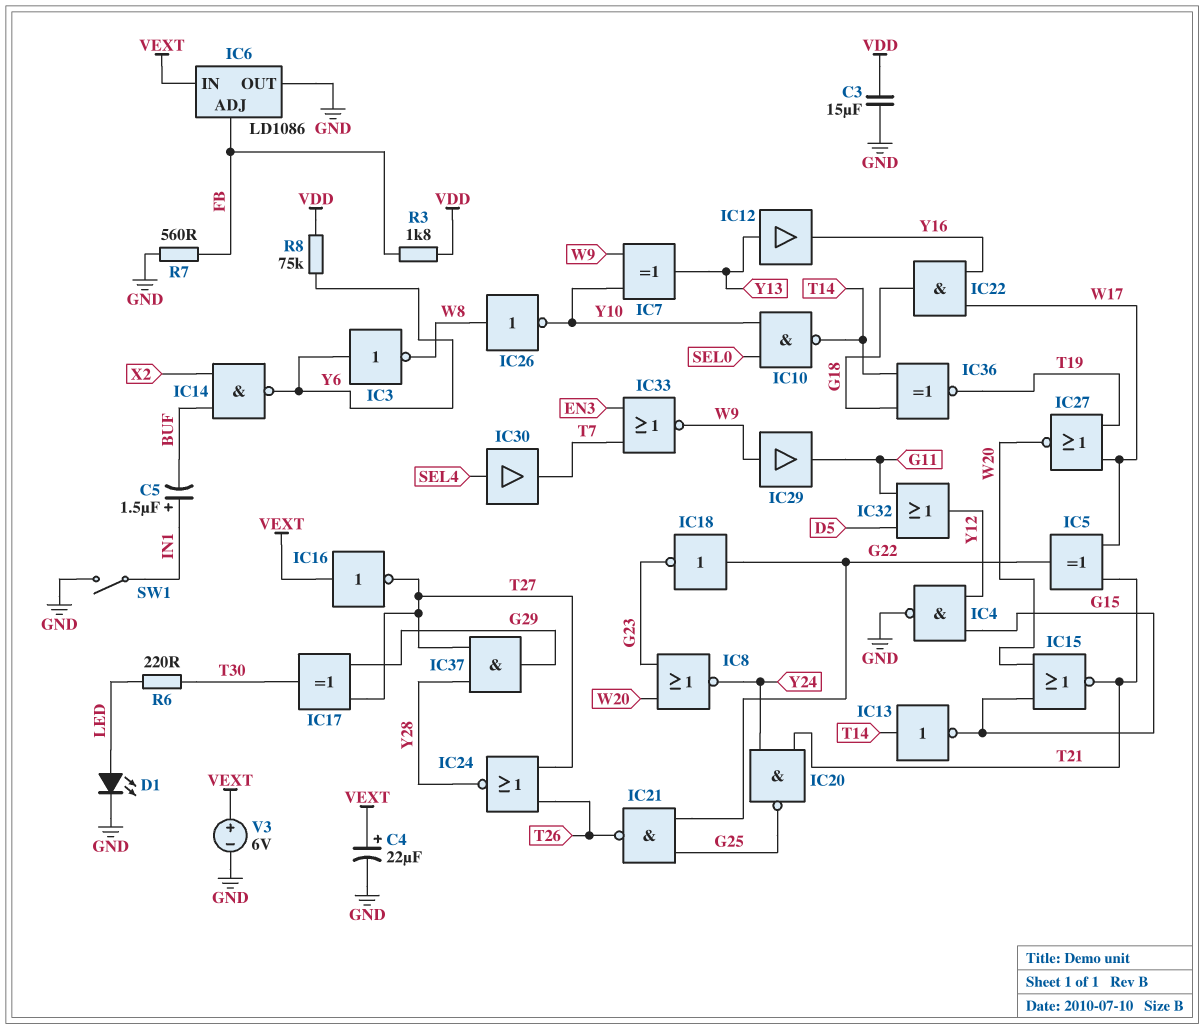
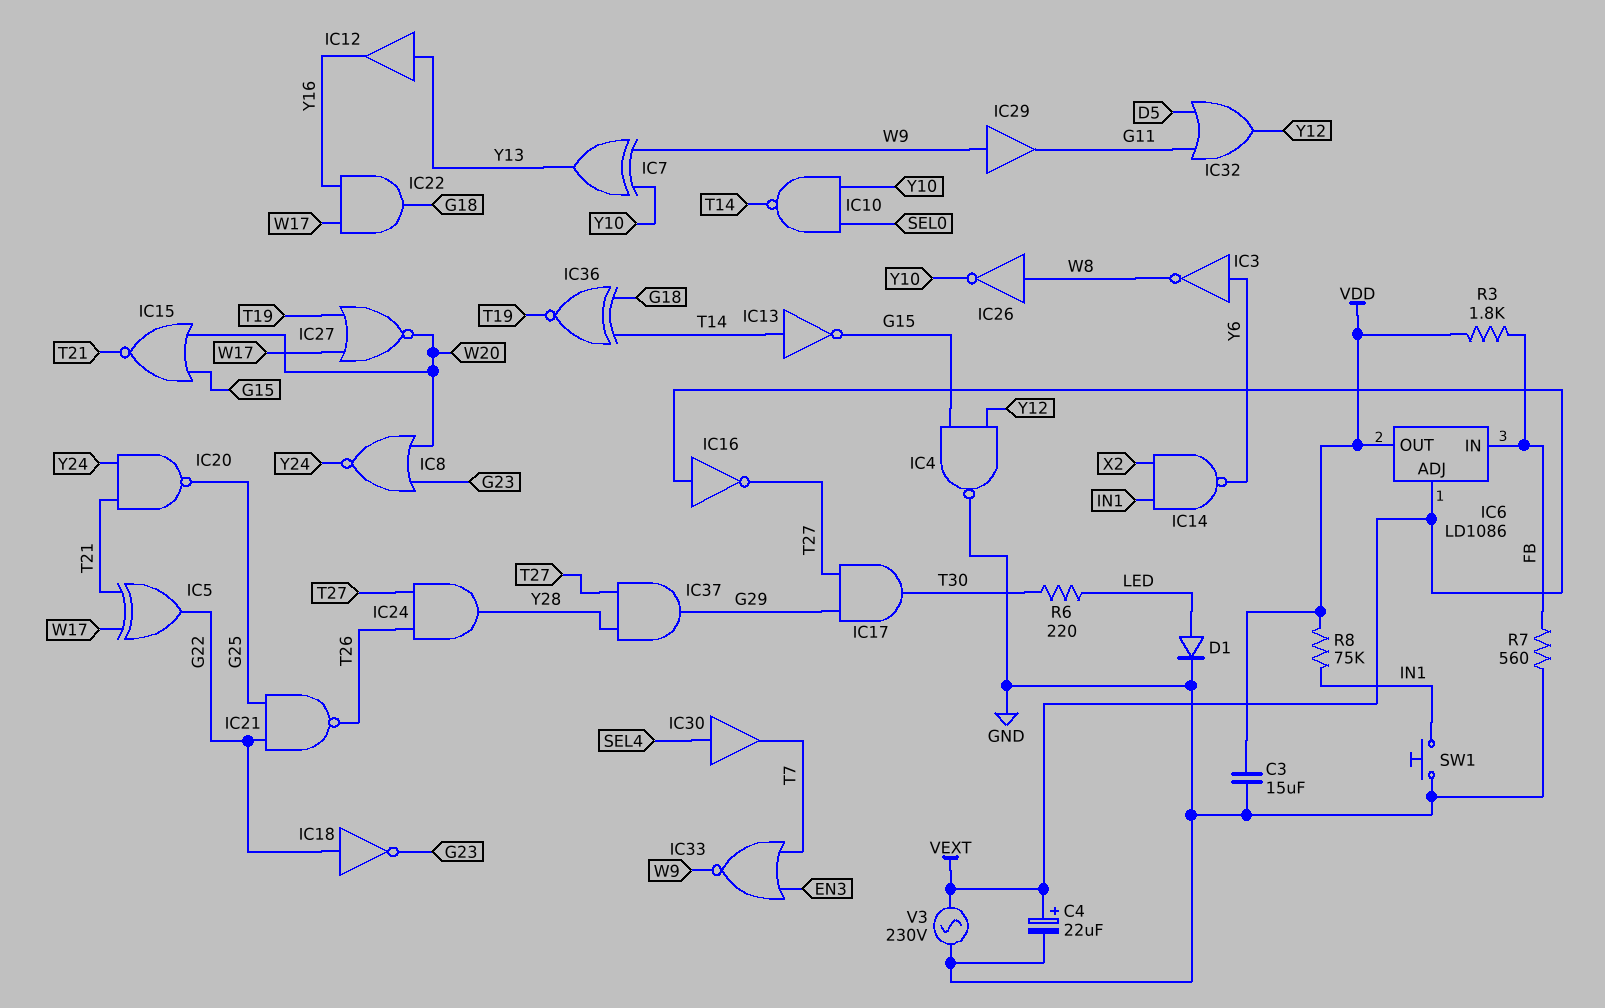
C5: 1.5uF (plus IN1, minus BUF) -> none
D1: LED (A LED, K GND) -> diode (A LED, K GND)
IC6 pin ADJ: FB -> VEXT
IC6 pin IN: VEXT -> FB
IC6 pin OUT: GND -> VDD
IC14: NAND (in BUF, in X2, out Y6) -> NAND (in IN1, in X2, out Y6)
IC17: XOR (in G29, in T27, out T30) -> AND (in G29, in T27, out T30)
IC24: NOR (in T26, in T27, out Y28) -> AND (in T26, in T27, out Y28)
R8: 75k (VDD, Y6) -> 75k (IN1, VDD)
SW1: switch (GND, IN1) -> button (GND, IN1)
V3: 6V (plus VEXT, minus GND) -> AC 230V (GND, VEXT)

